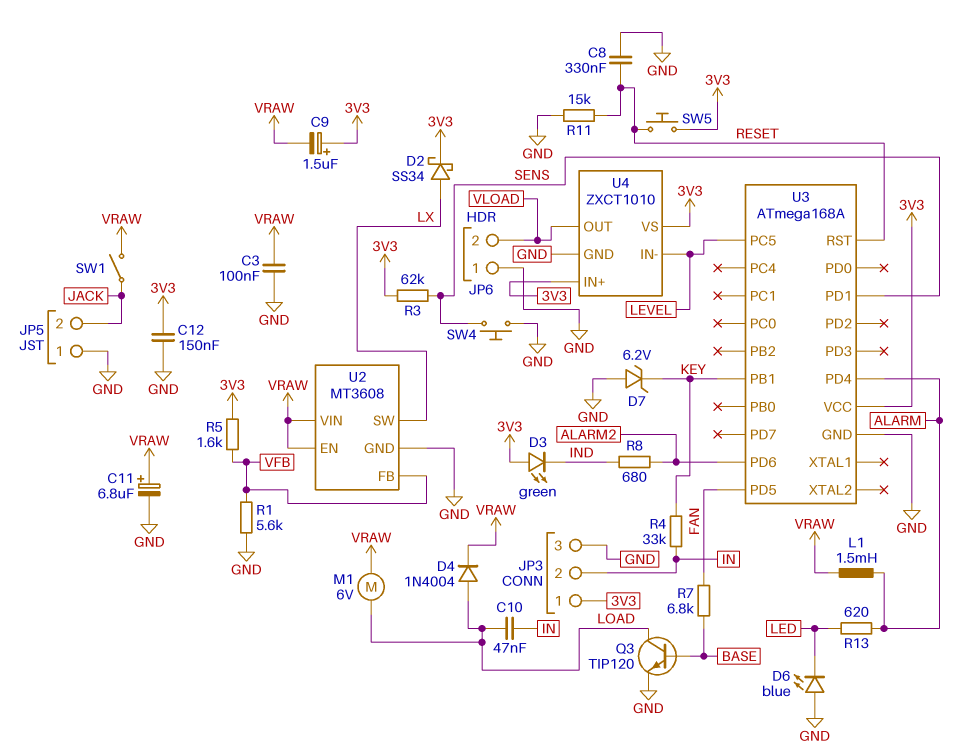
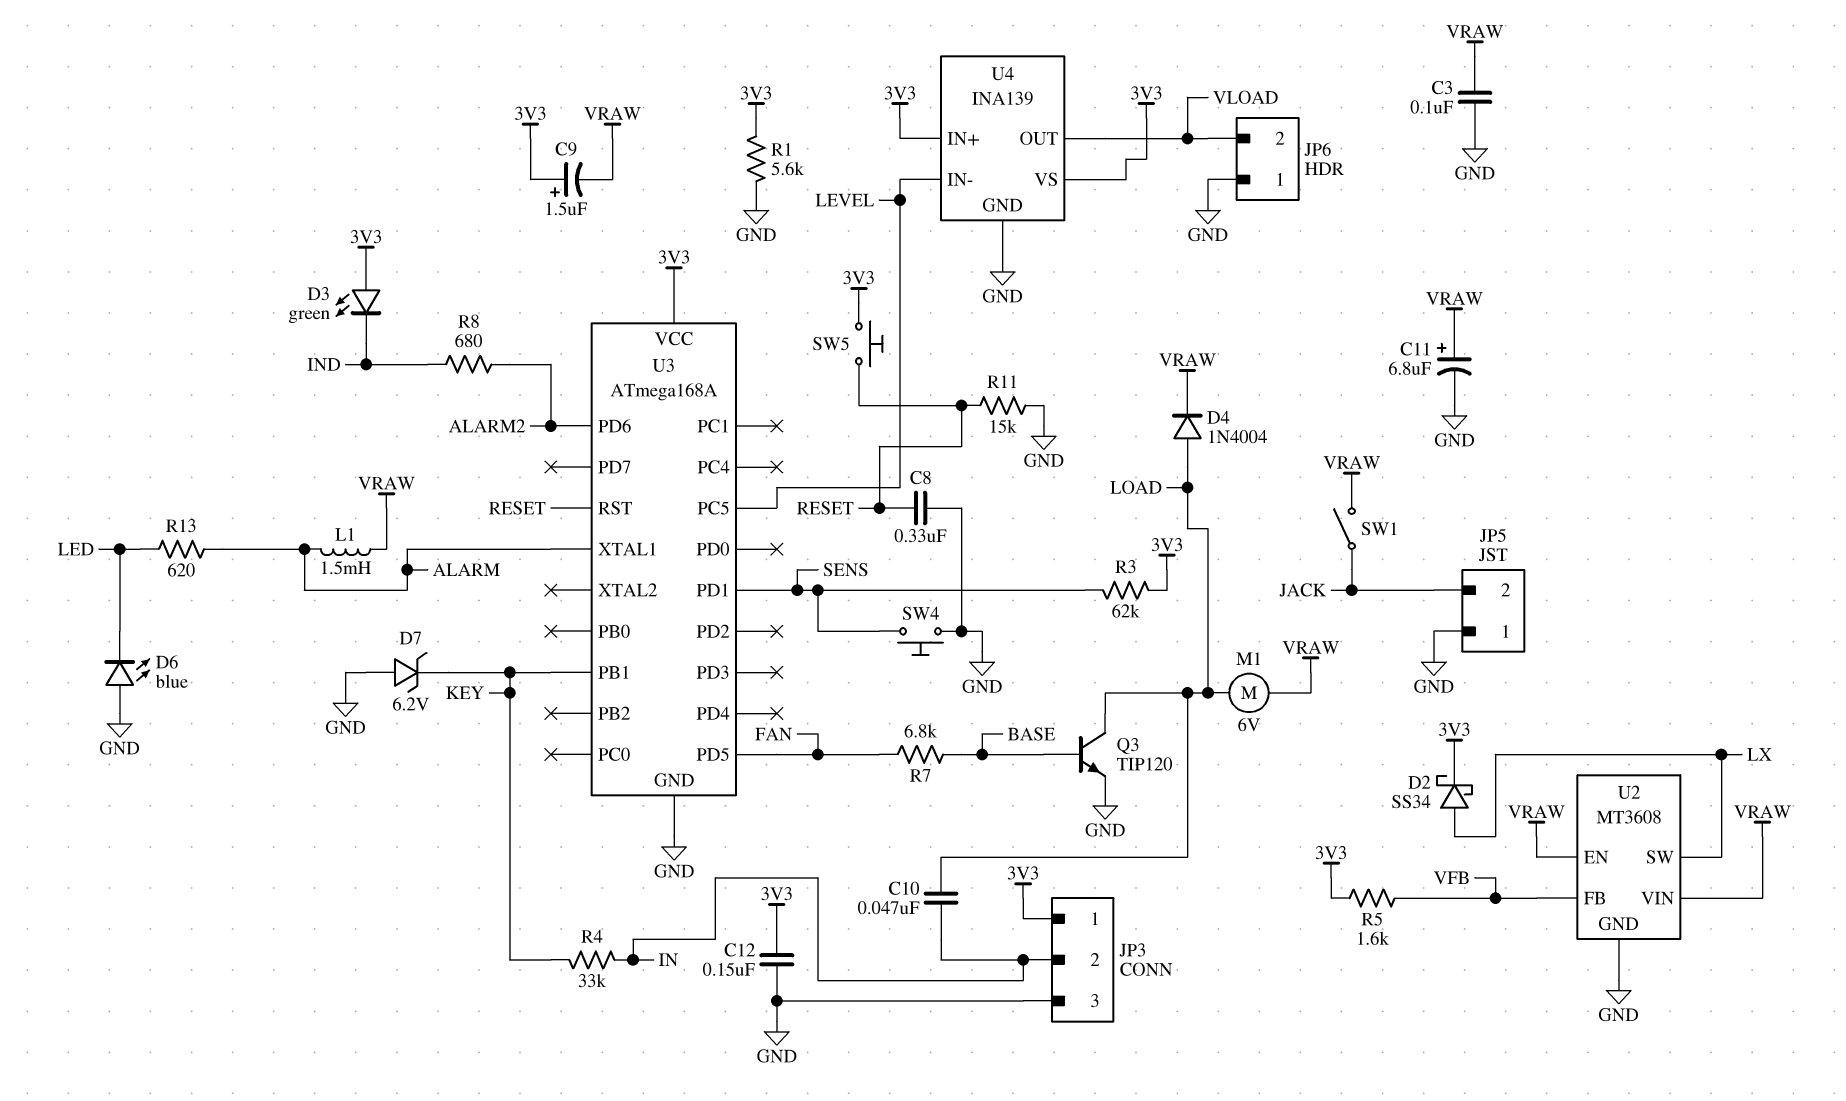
R1: 5.6k (GND, VFB) -> 5.6k (3V3, GND)
U3 pin PD4: ALARM -> none
U3 pin XTAL1: none -> ALARM
U4: ZXCT1010 -> INA139

